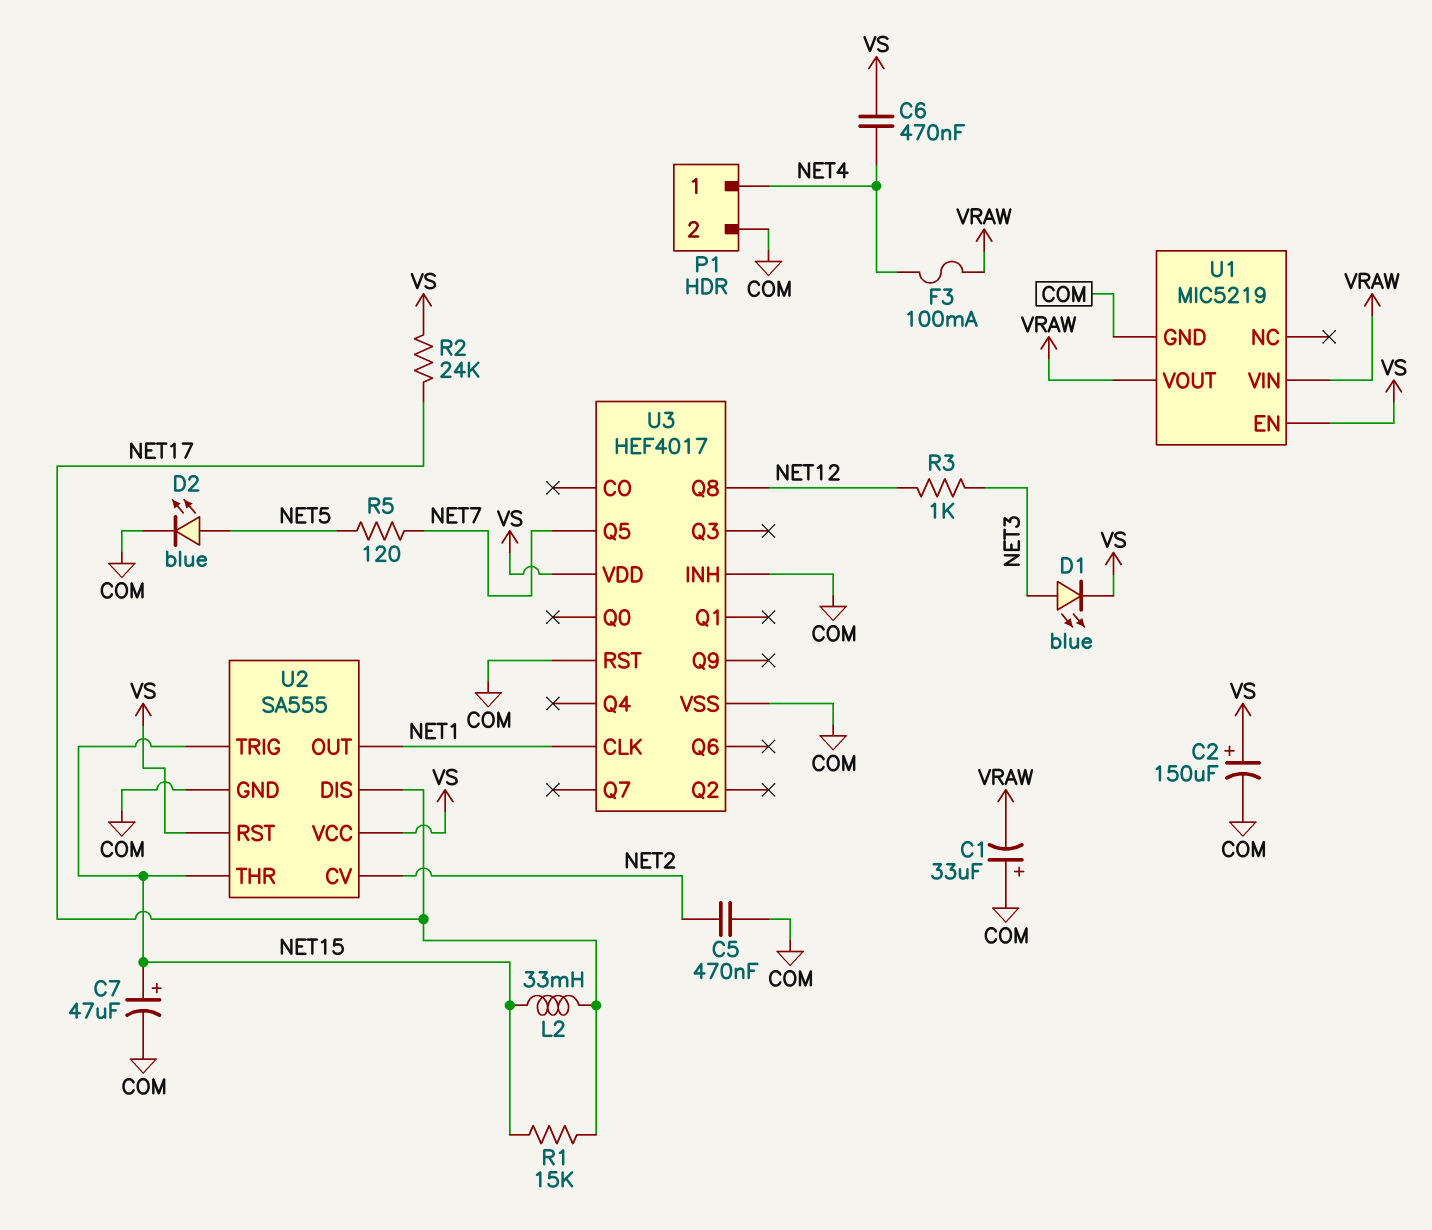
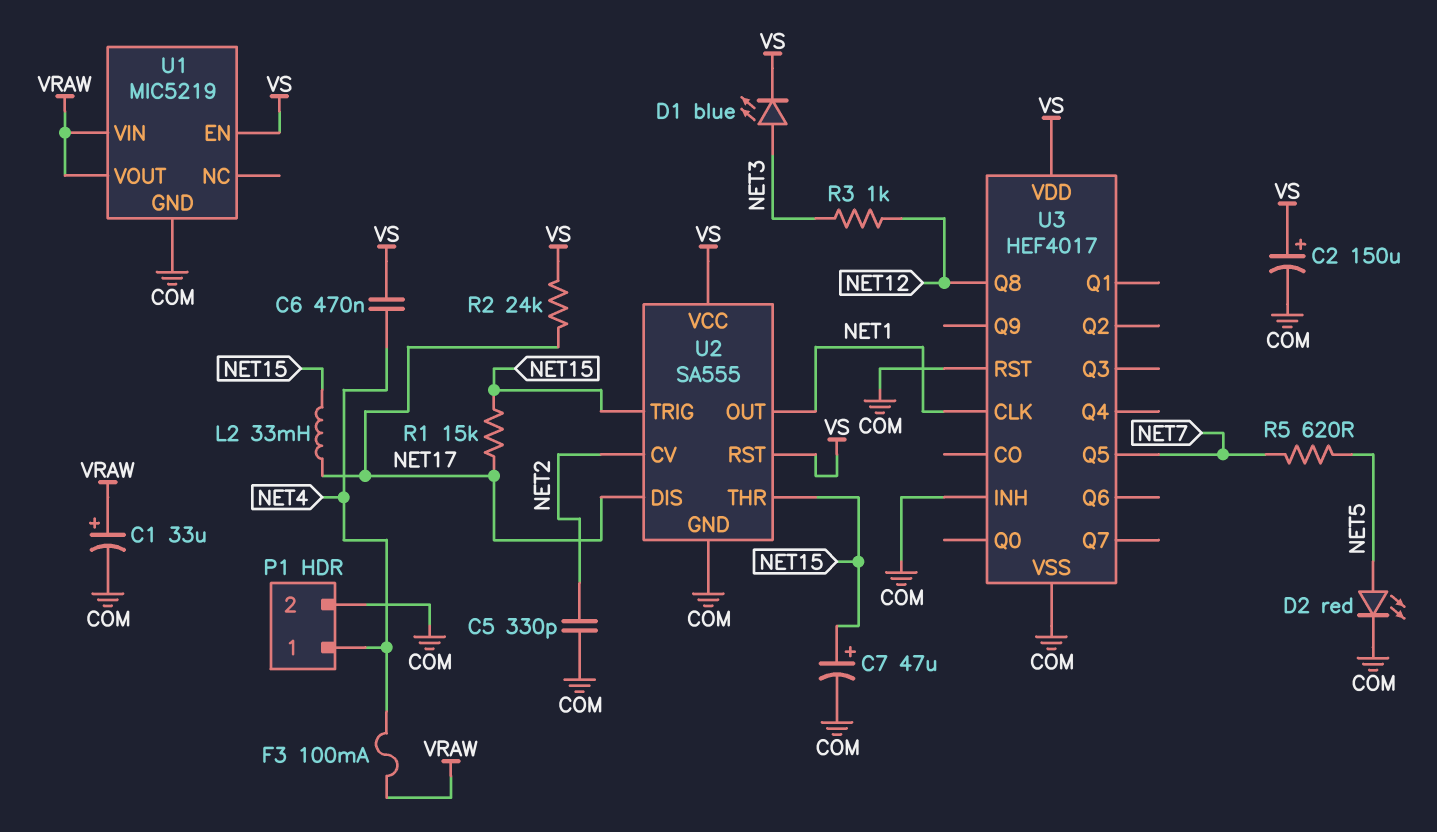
C1: 33uF (plus COM, minus VRAW) -> 33uF (plus VRAW, minus COM)
C5: 470nF (COM, NET2) -> 330pF (COM, NET2)
D2: LED blue (A NET5, K COM) -> LED red (A NET5, K COM)
R5: 120 (NET5, NET7) -> 620 (NET5, NET7)

